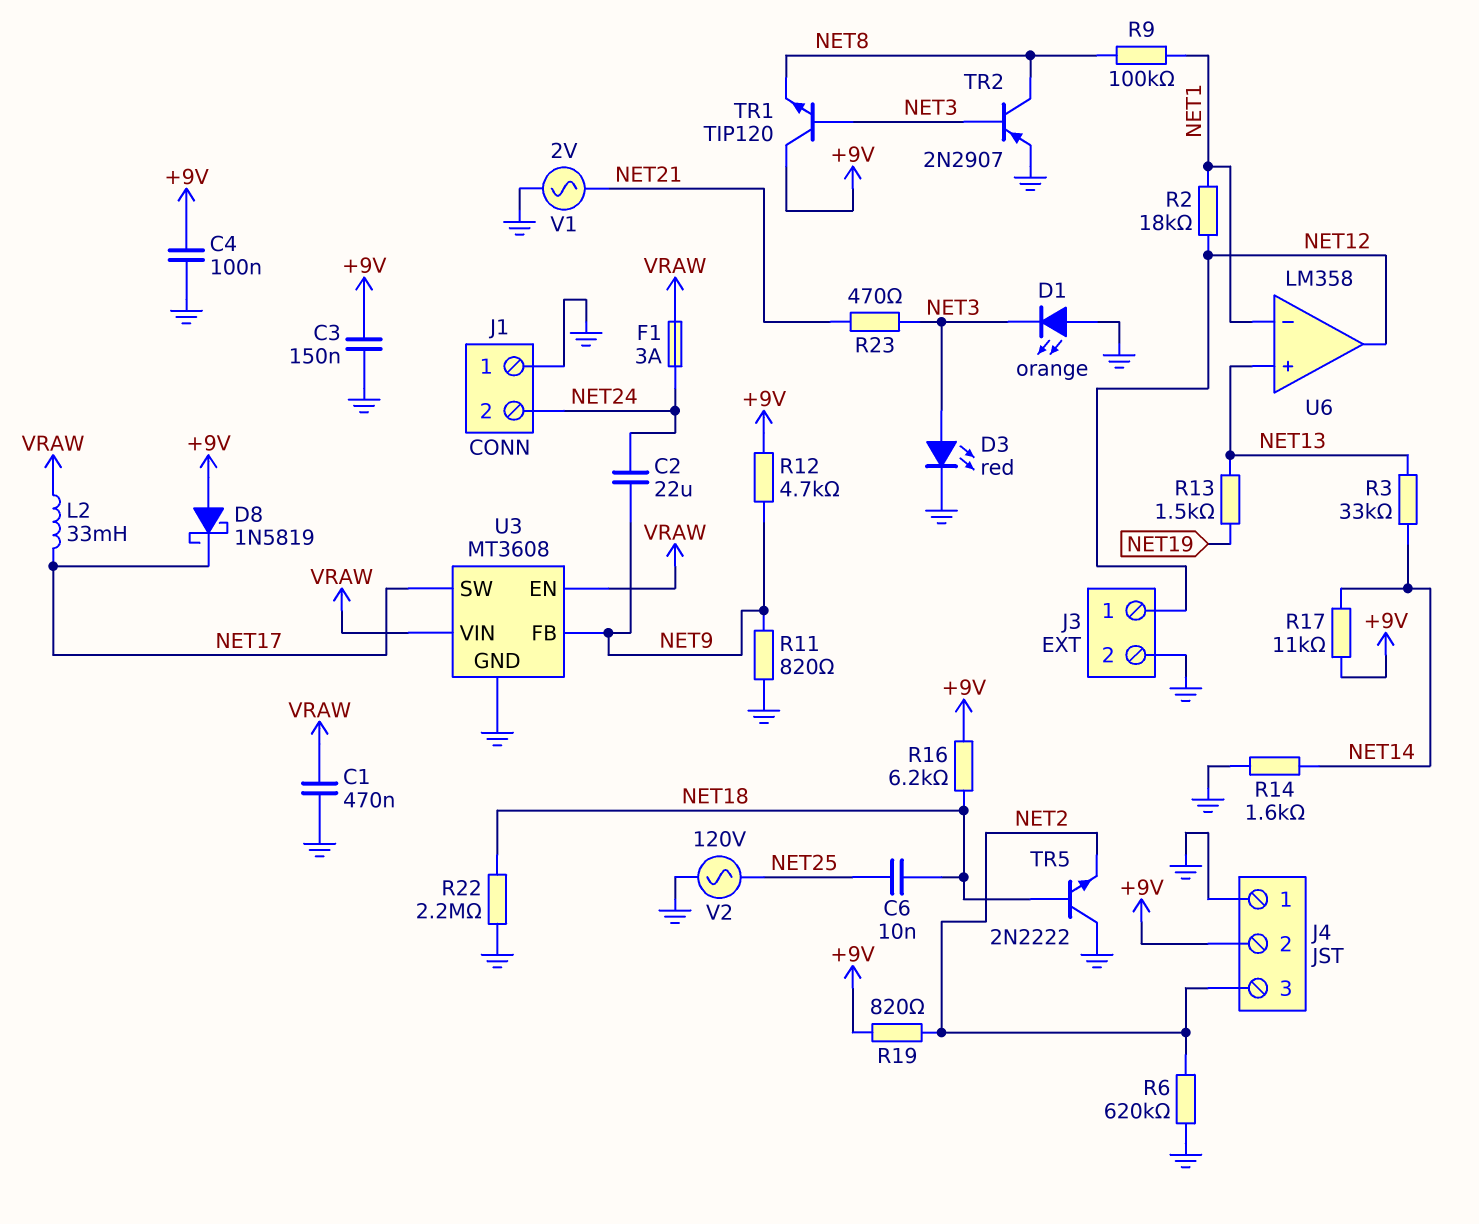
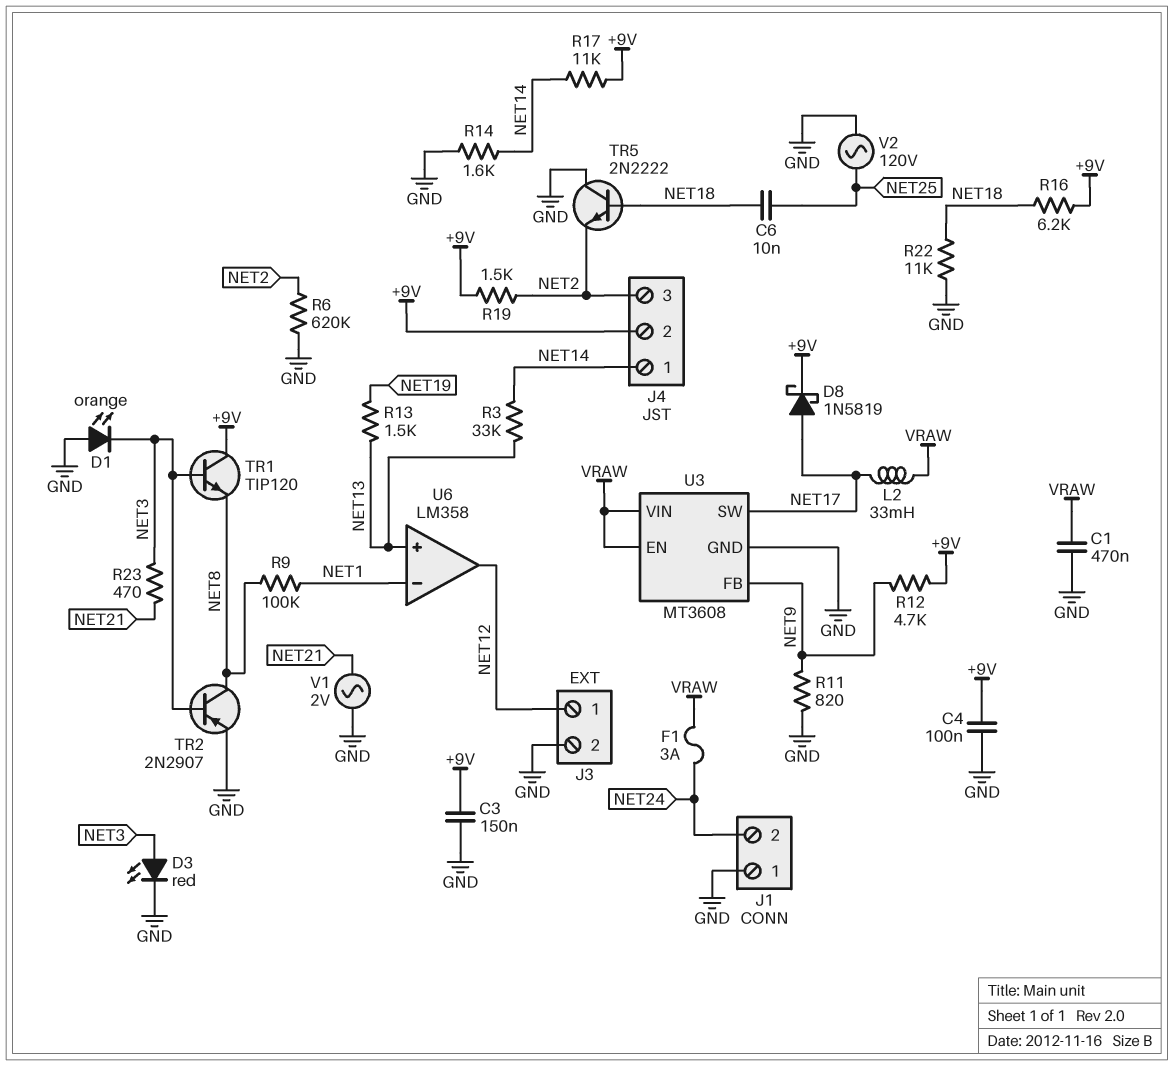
C2: 22uF (NET9, NET24) -> none
D8: schottky 1N5819 (A +9V, K NET17) -> schottky 1N5819 (A NET17, K +9V)
J4 pin 1: GND -> NET14
R2: 18k (NET1, NET12) -> none
R19: 820 (+9V, NET2) -> 1.5k (+9V, NET2)
R22: 2.2M (GND, NET18) -> 11k (GND, NET18)

